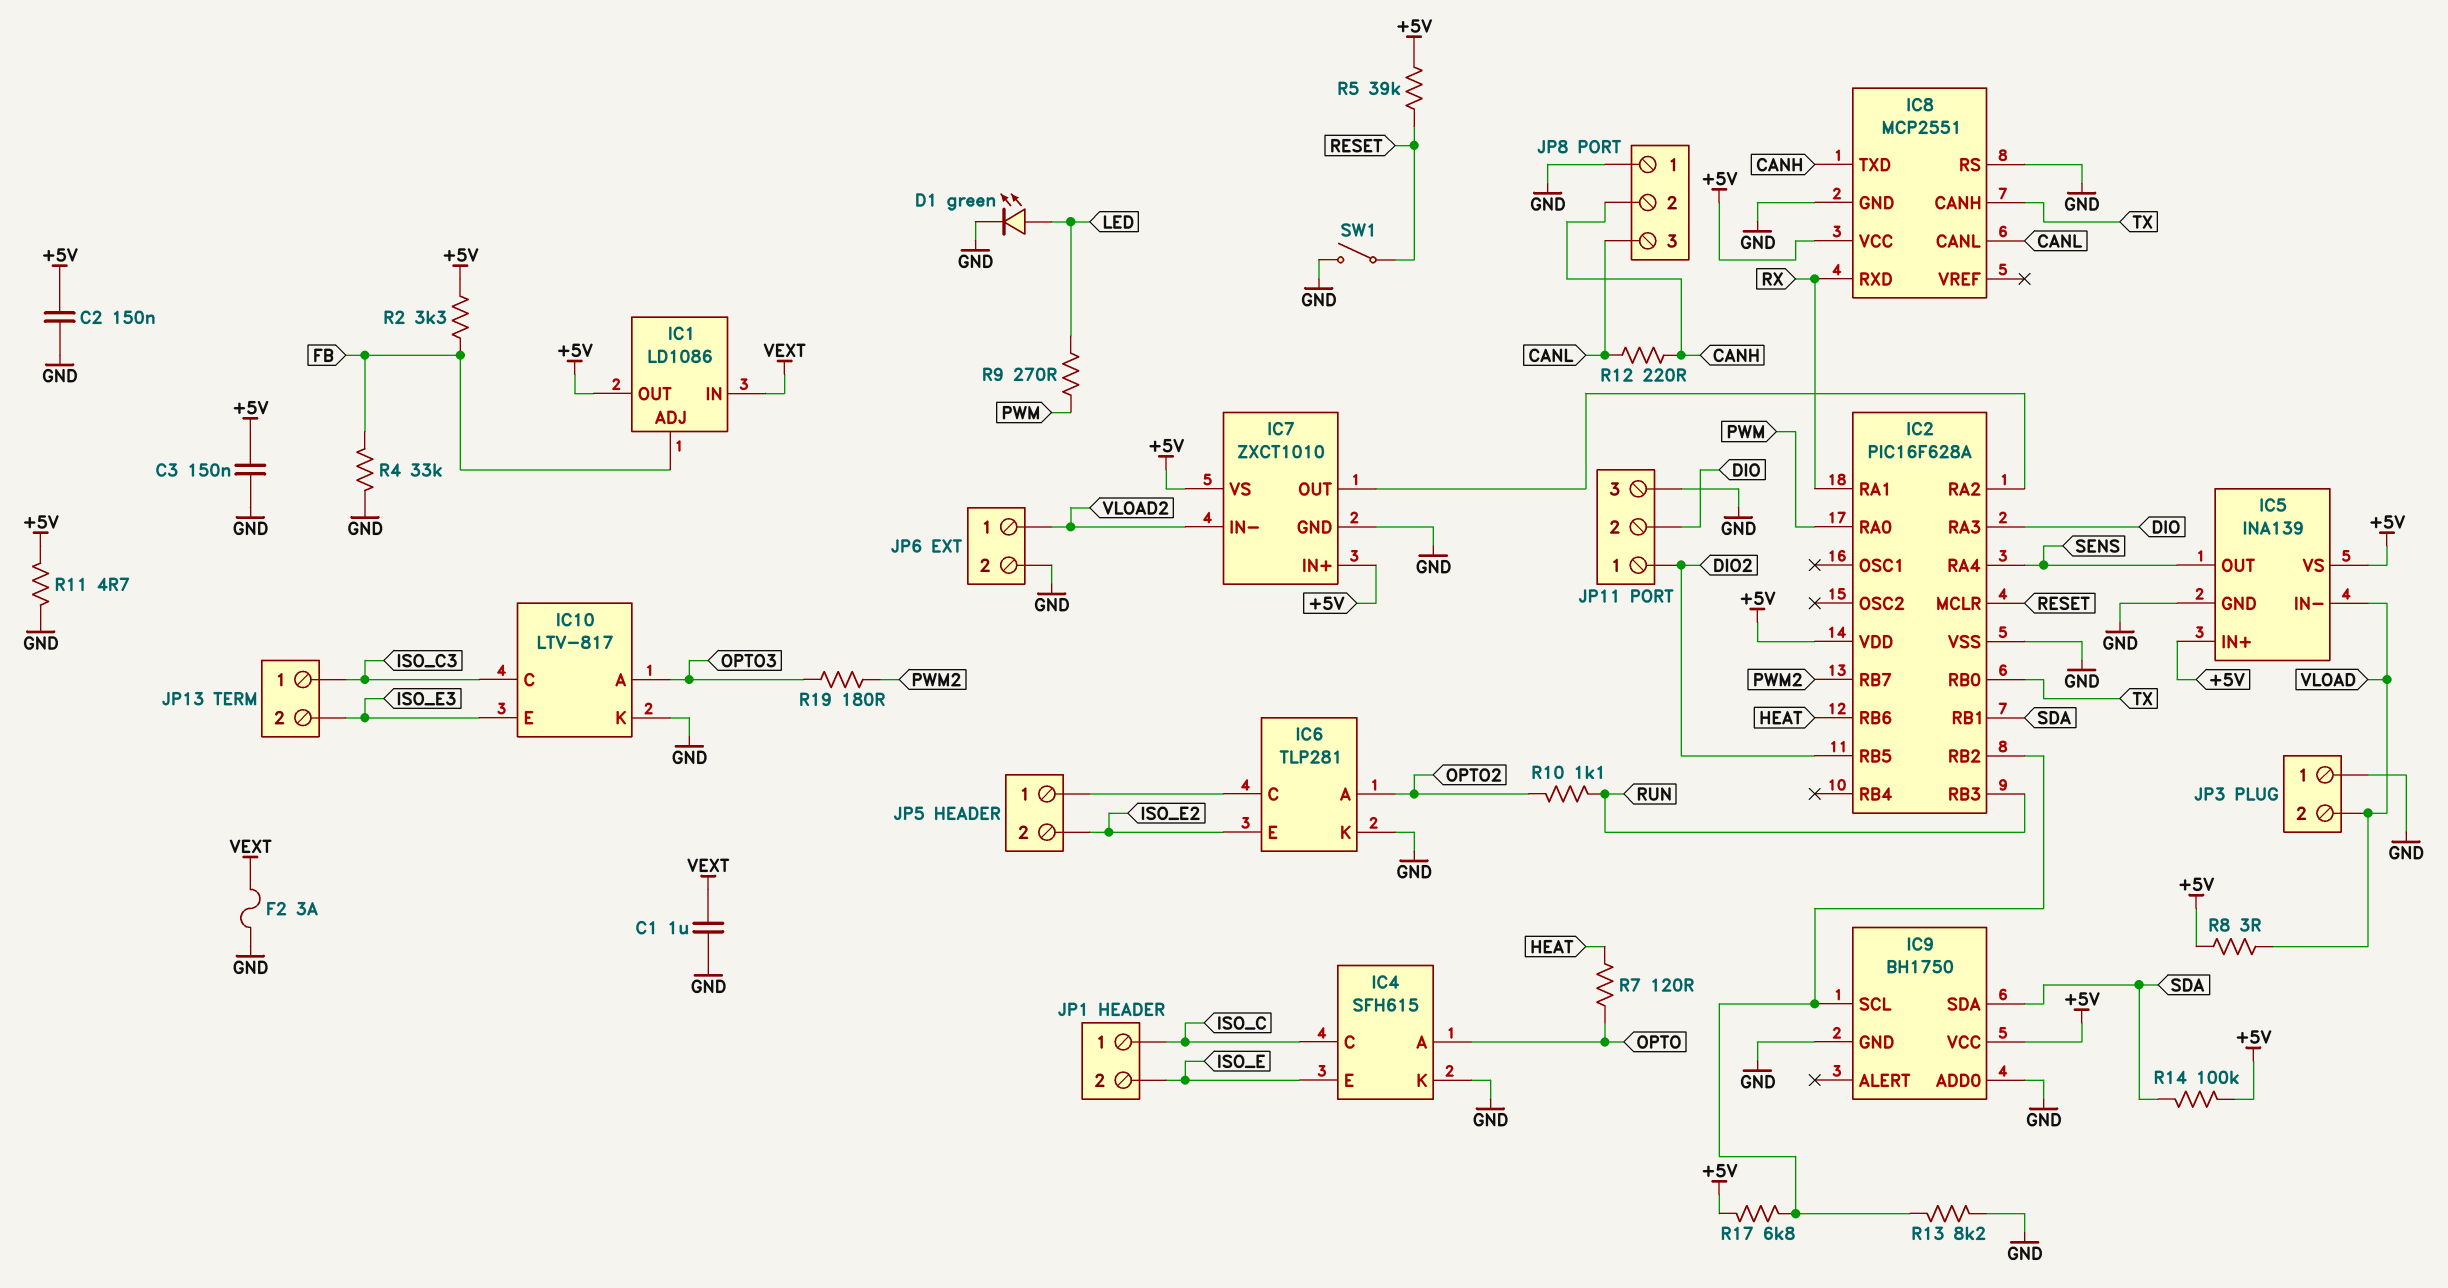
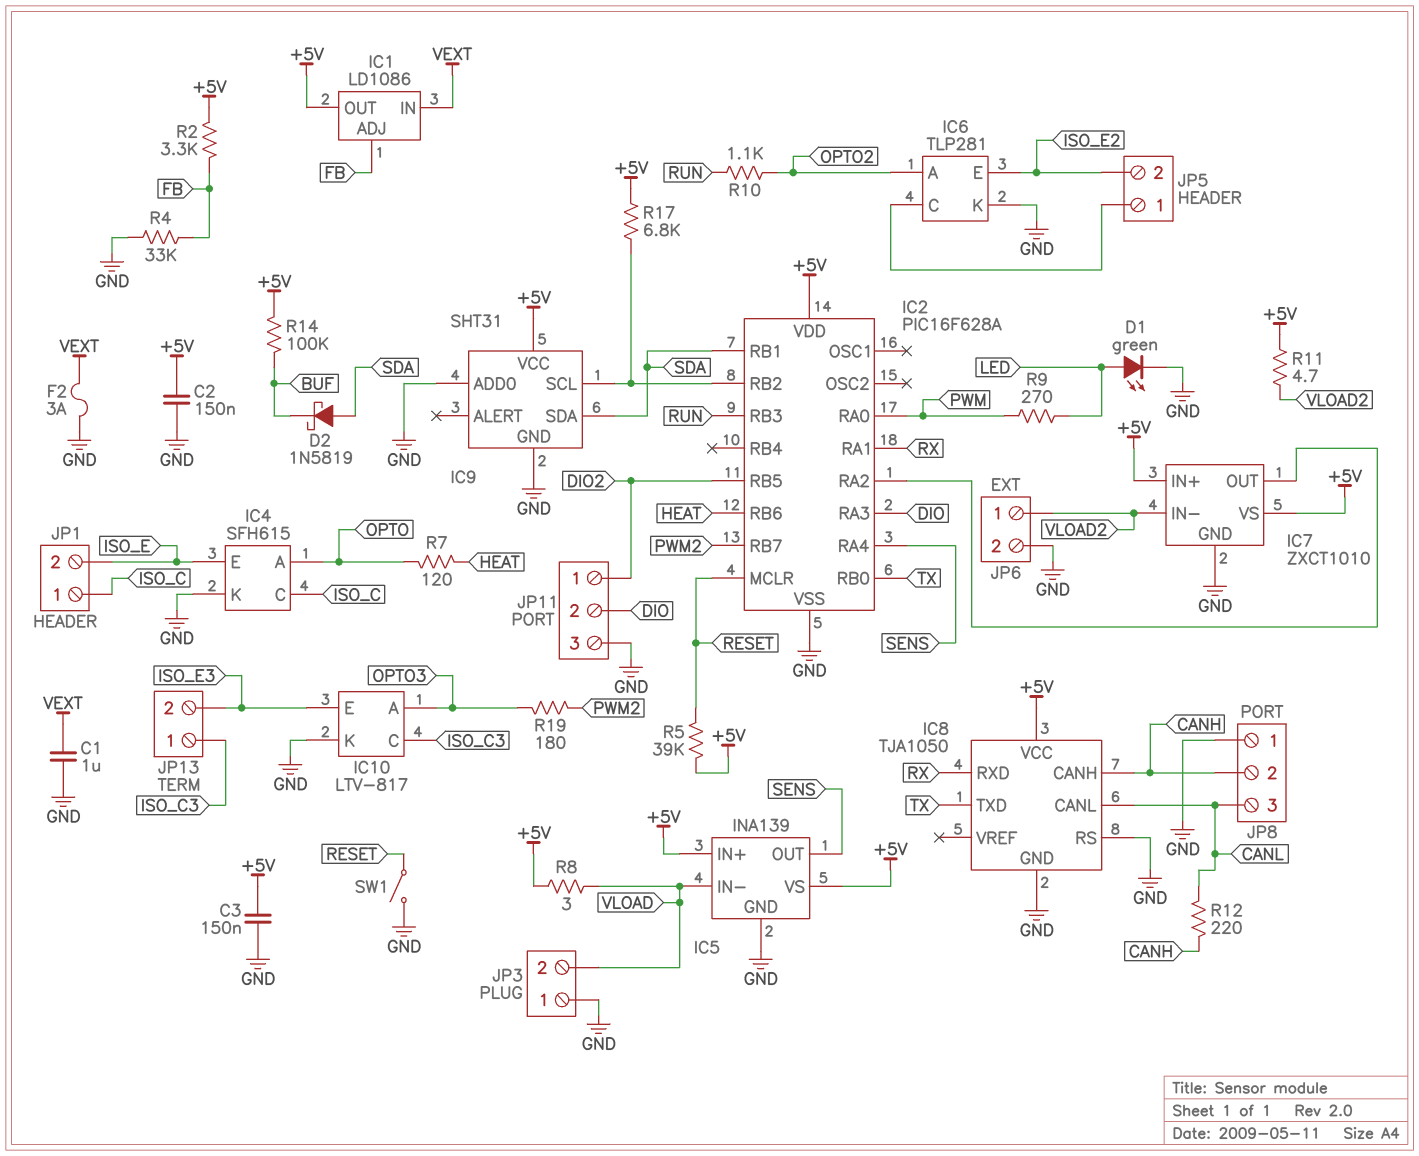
D2: none -> schottky 1N5819 (A SDA, K BUF)
IC8: MCP2551 -> TJA1050
IC8 pin CANH: TX -> CANH
IC8 pin TXD: CANH -> TX
IC9: BH1750 -> SHT31
R11: 4.7 (+5V, GND) -> 4.7 (+5V, VLOAD2)
R13: 8.2k (GND, IC2/RB2) -> none
R14: 100k (+5V, SDA) -> 100k (+5V, BUF)

